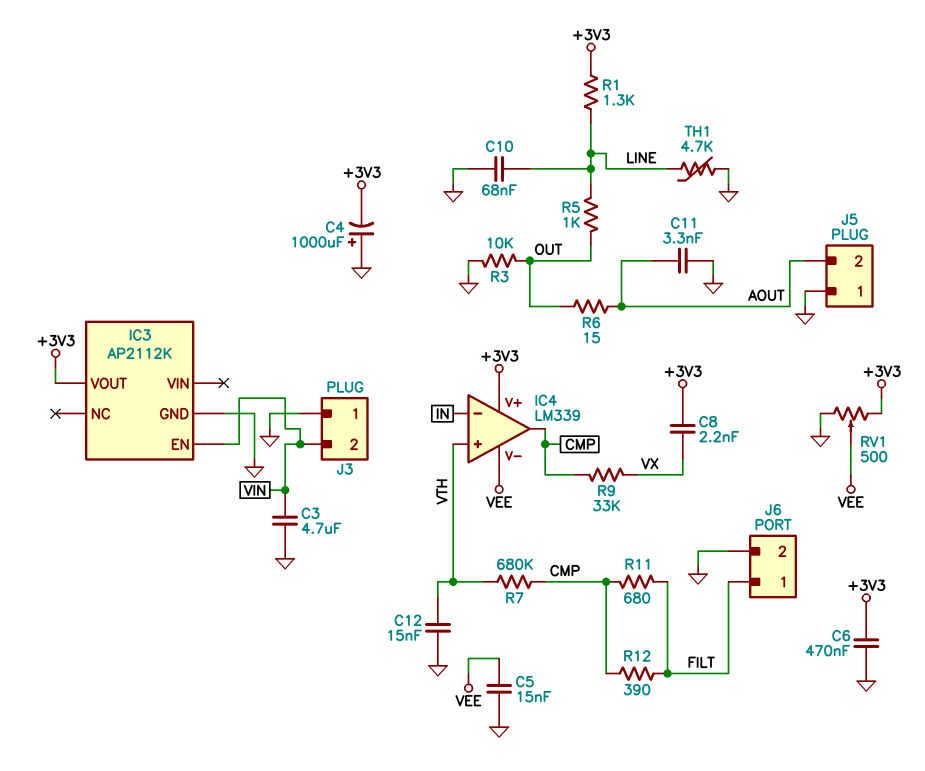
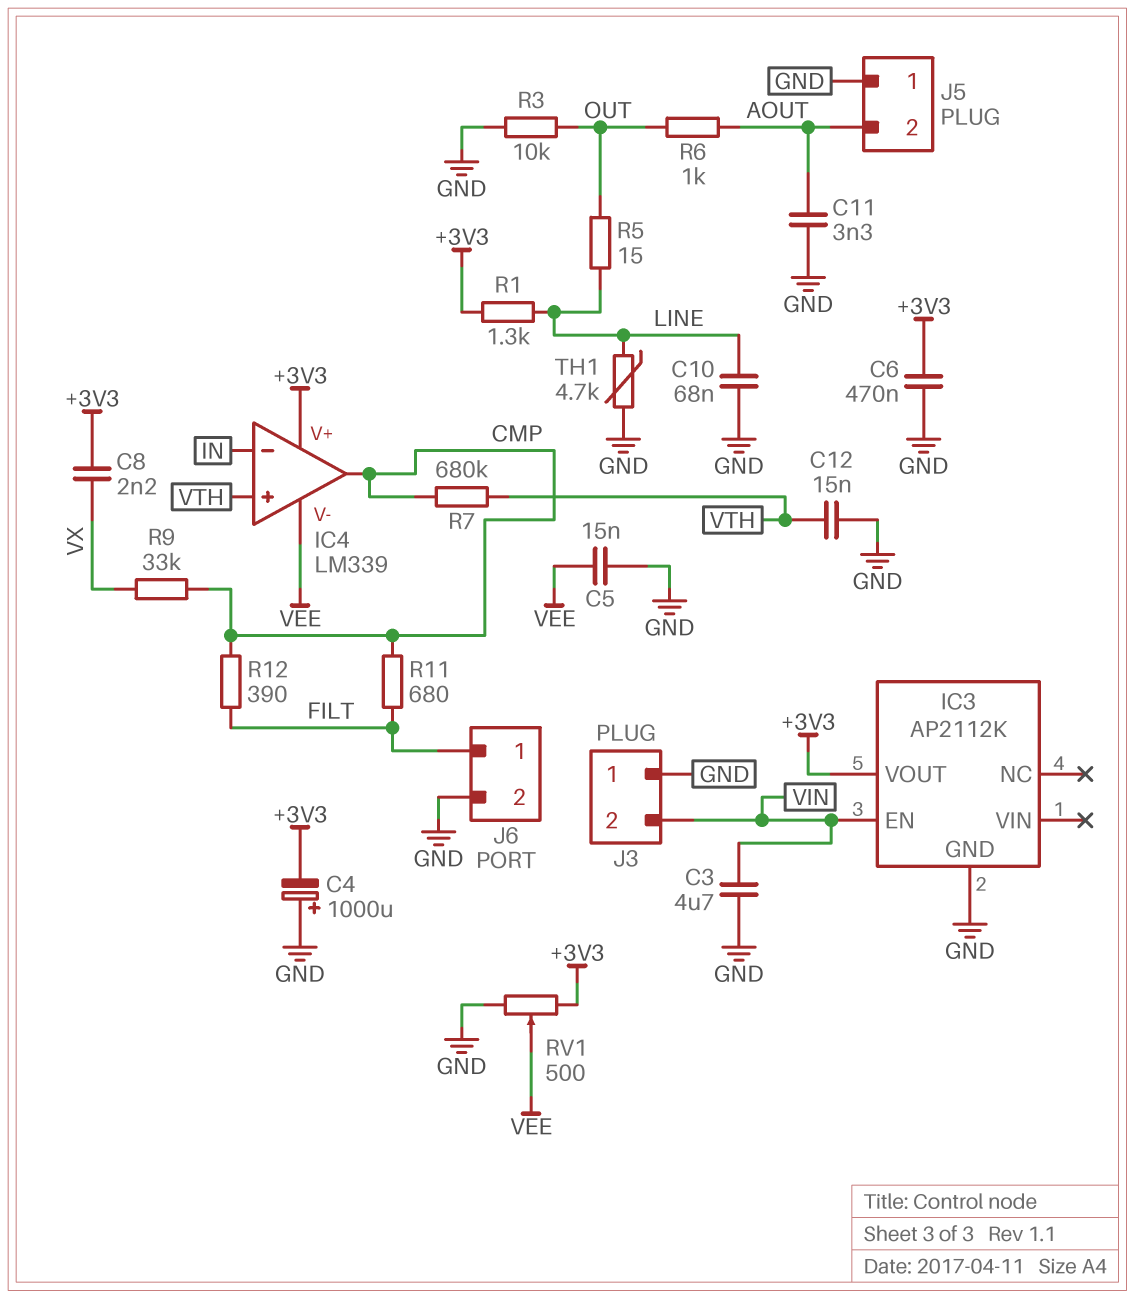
R5: 1k (LINE, OUT) -> 15 (LINE, OUT)
R6: 15 (AOUT, OUT) -> 1k (AOUT, OUT)

